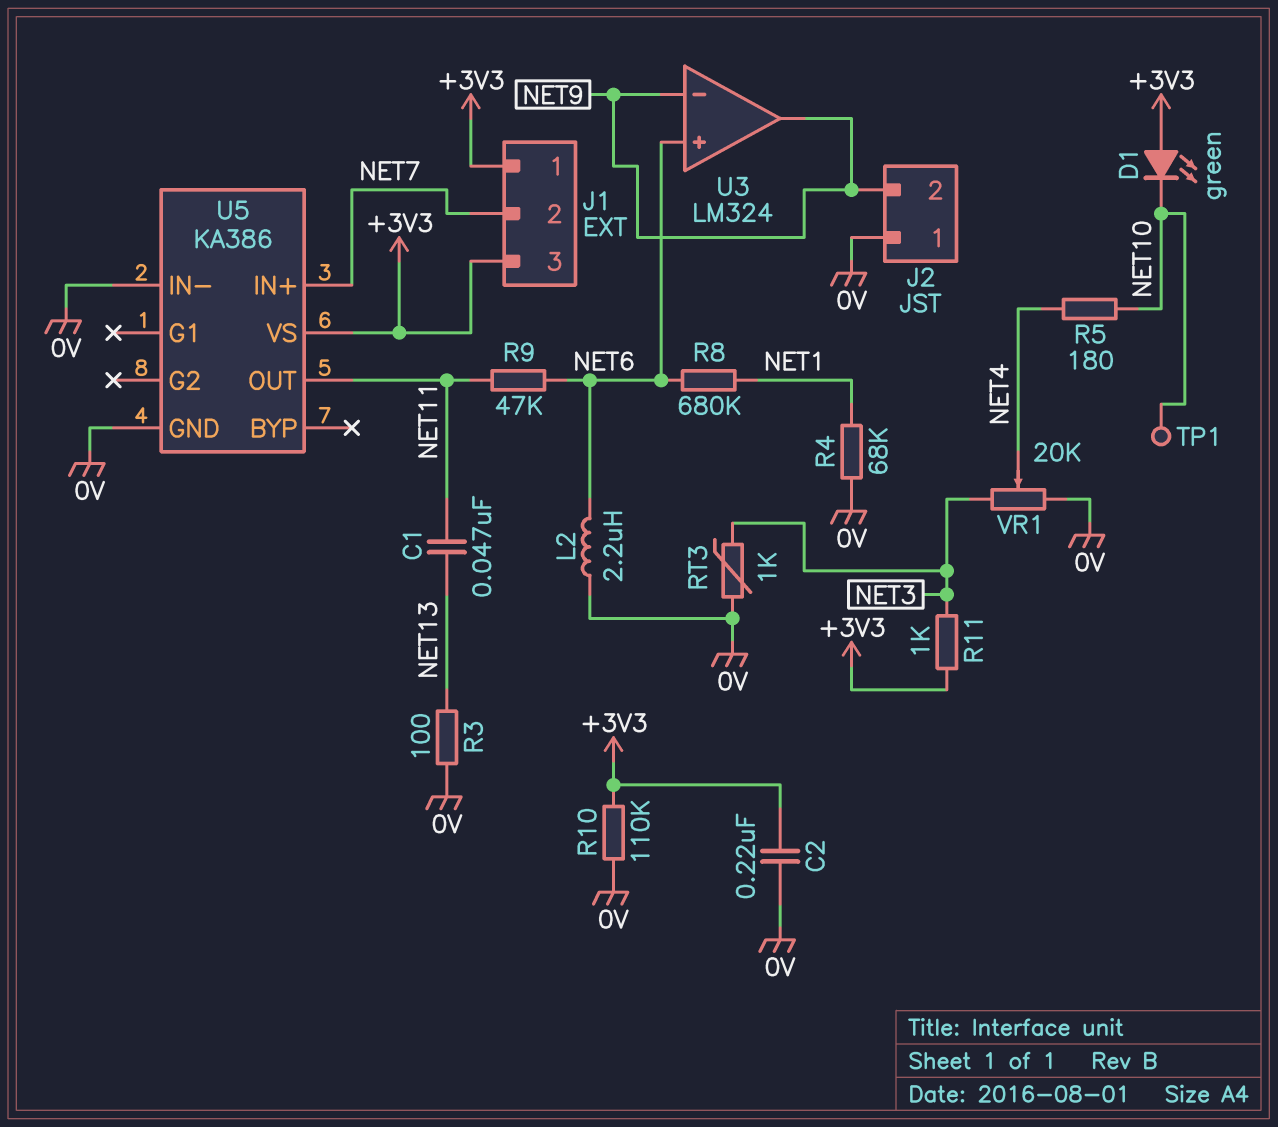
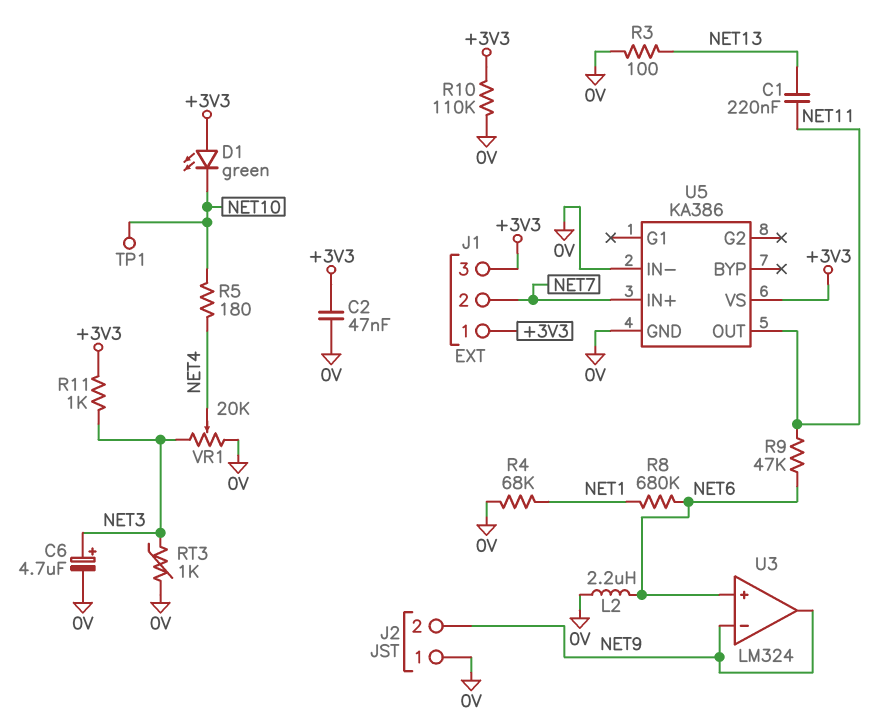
C1: 47nF (NET11, NET13) -> 220nF (NET11, NET13)
C2: 220nF (+3V3, 0V) -> 47nF (+3V3, 0V)
C6: none -> 4.7uF (plus NET3, minus 0V)

